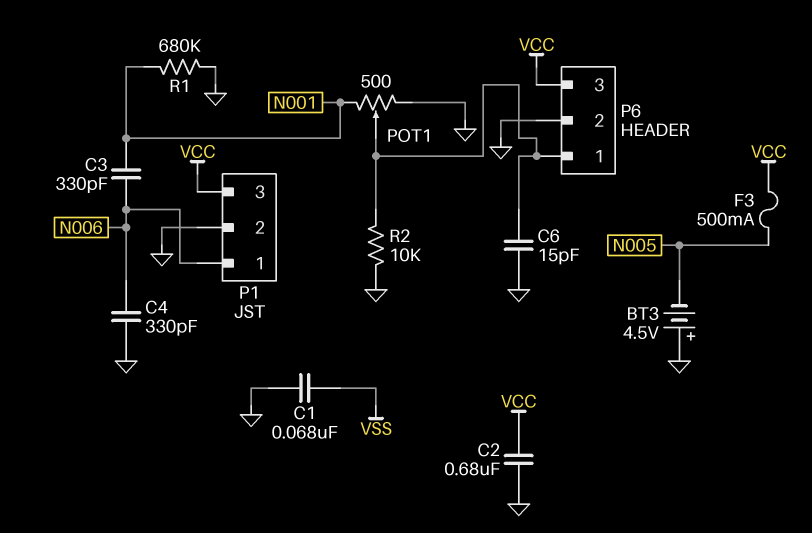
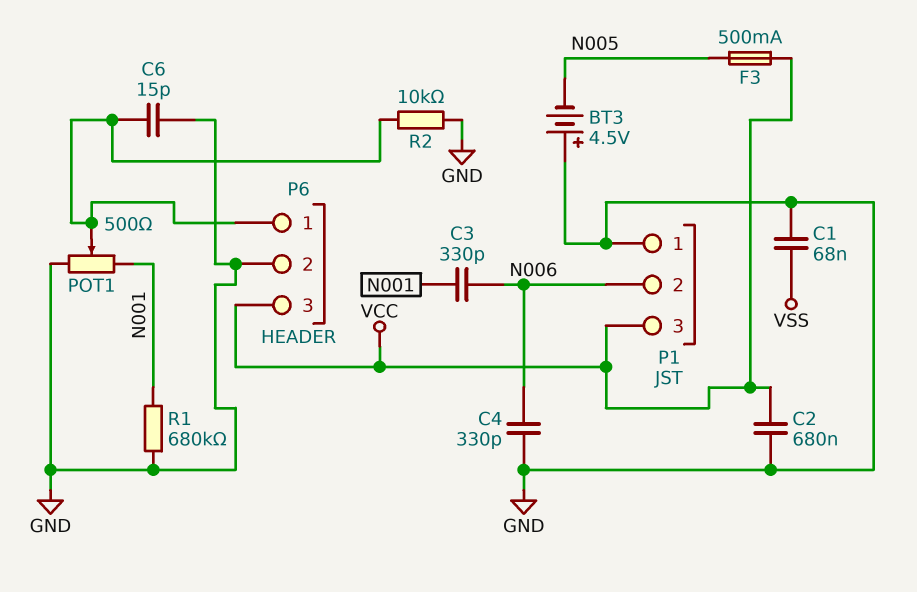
P1 pin 1: N006 -> GND
P1 pin 2: GND -> N006

